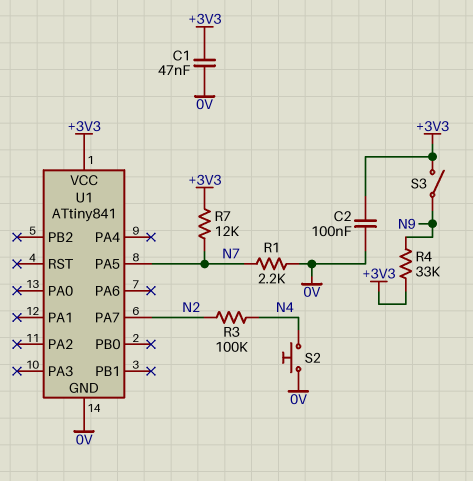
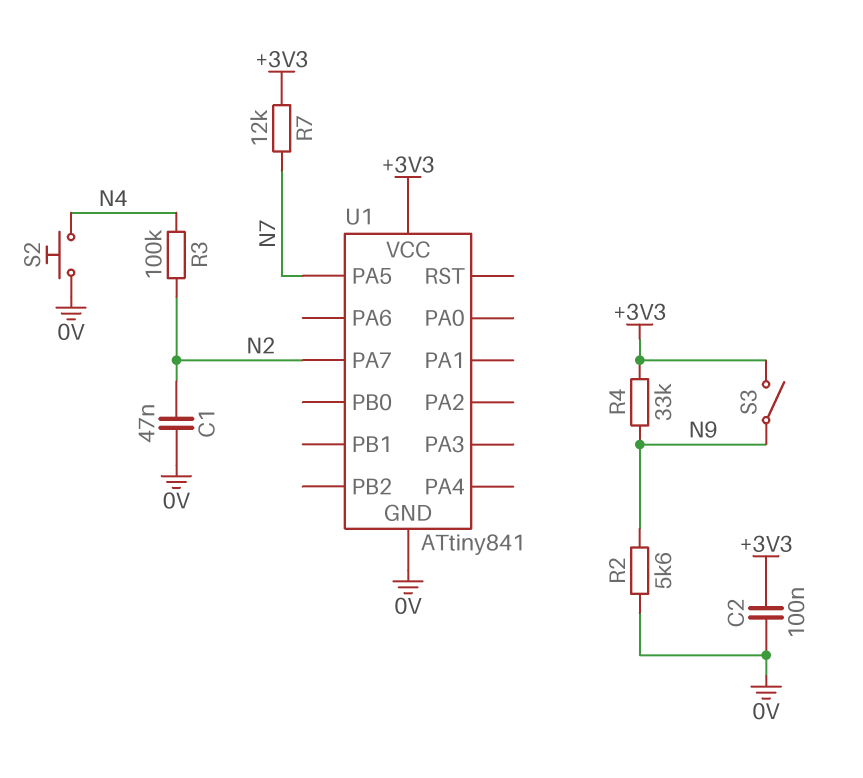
C1: 47nF (+3V3, 0V) -> 47nF (0V, N2)
R1: 2.2k (0V, N7) -> none
R2: none -> 5.6k (0V, N9)

